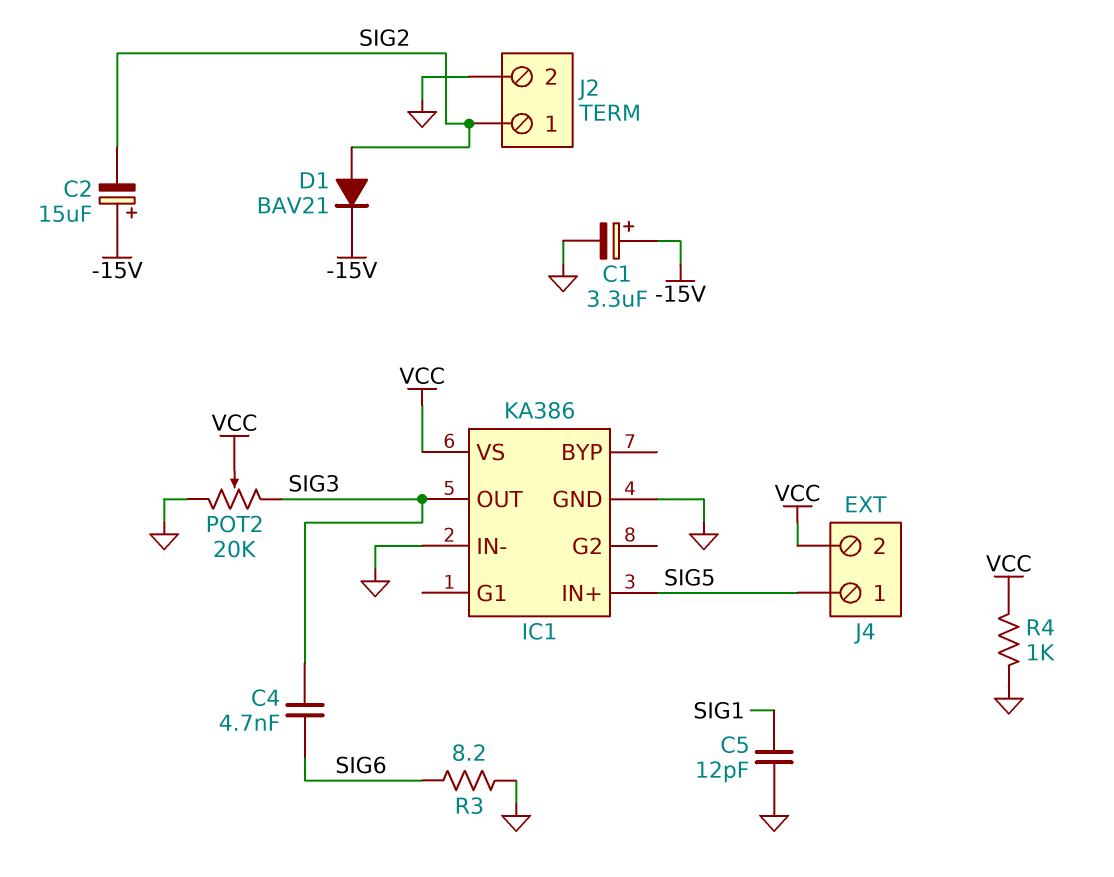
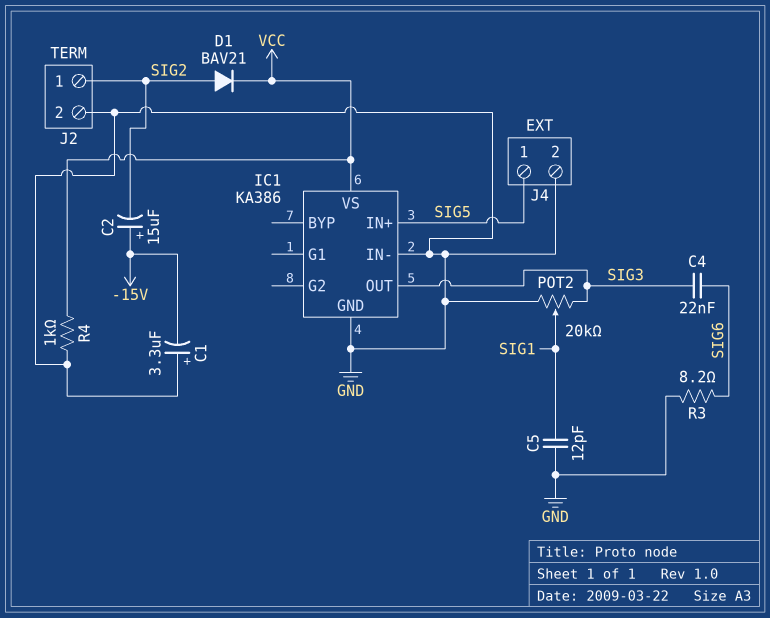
C1: 3.3uF (plus -15V, minus GND) -> 3.3uF (plus GND, minus -15V)
C4: 4.7nF (SIG3, SIG6) -> 22nF (SIG3, SIG6)
D1: diode BAV21 (A SIG2, K -15V) -> diode BAV21 (A SIG2, K VCC)
J4 pin 2: VCC -> GND
POT2: 20k (GND, SIG3, wiper VCC) -> 20k (GND, SIG3, wiper SIG1)

